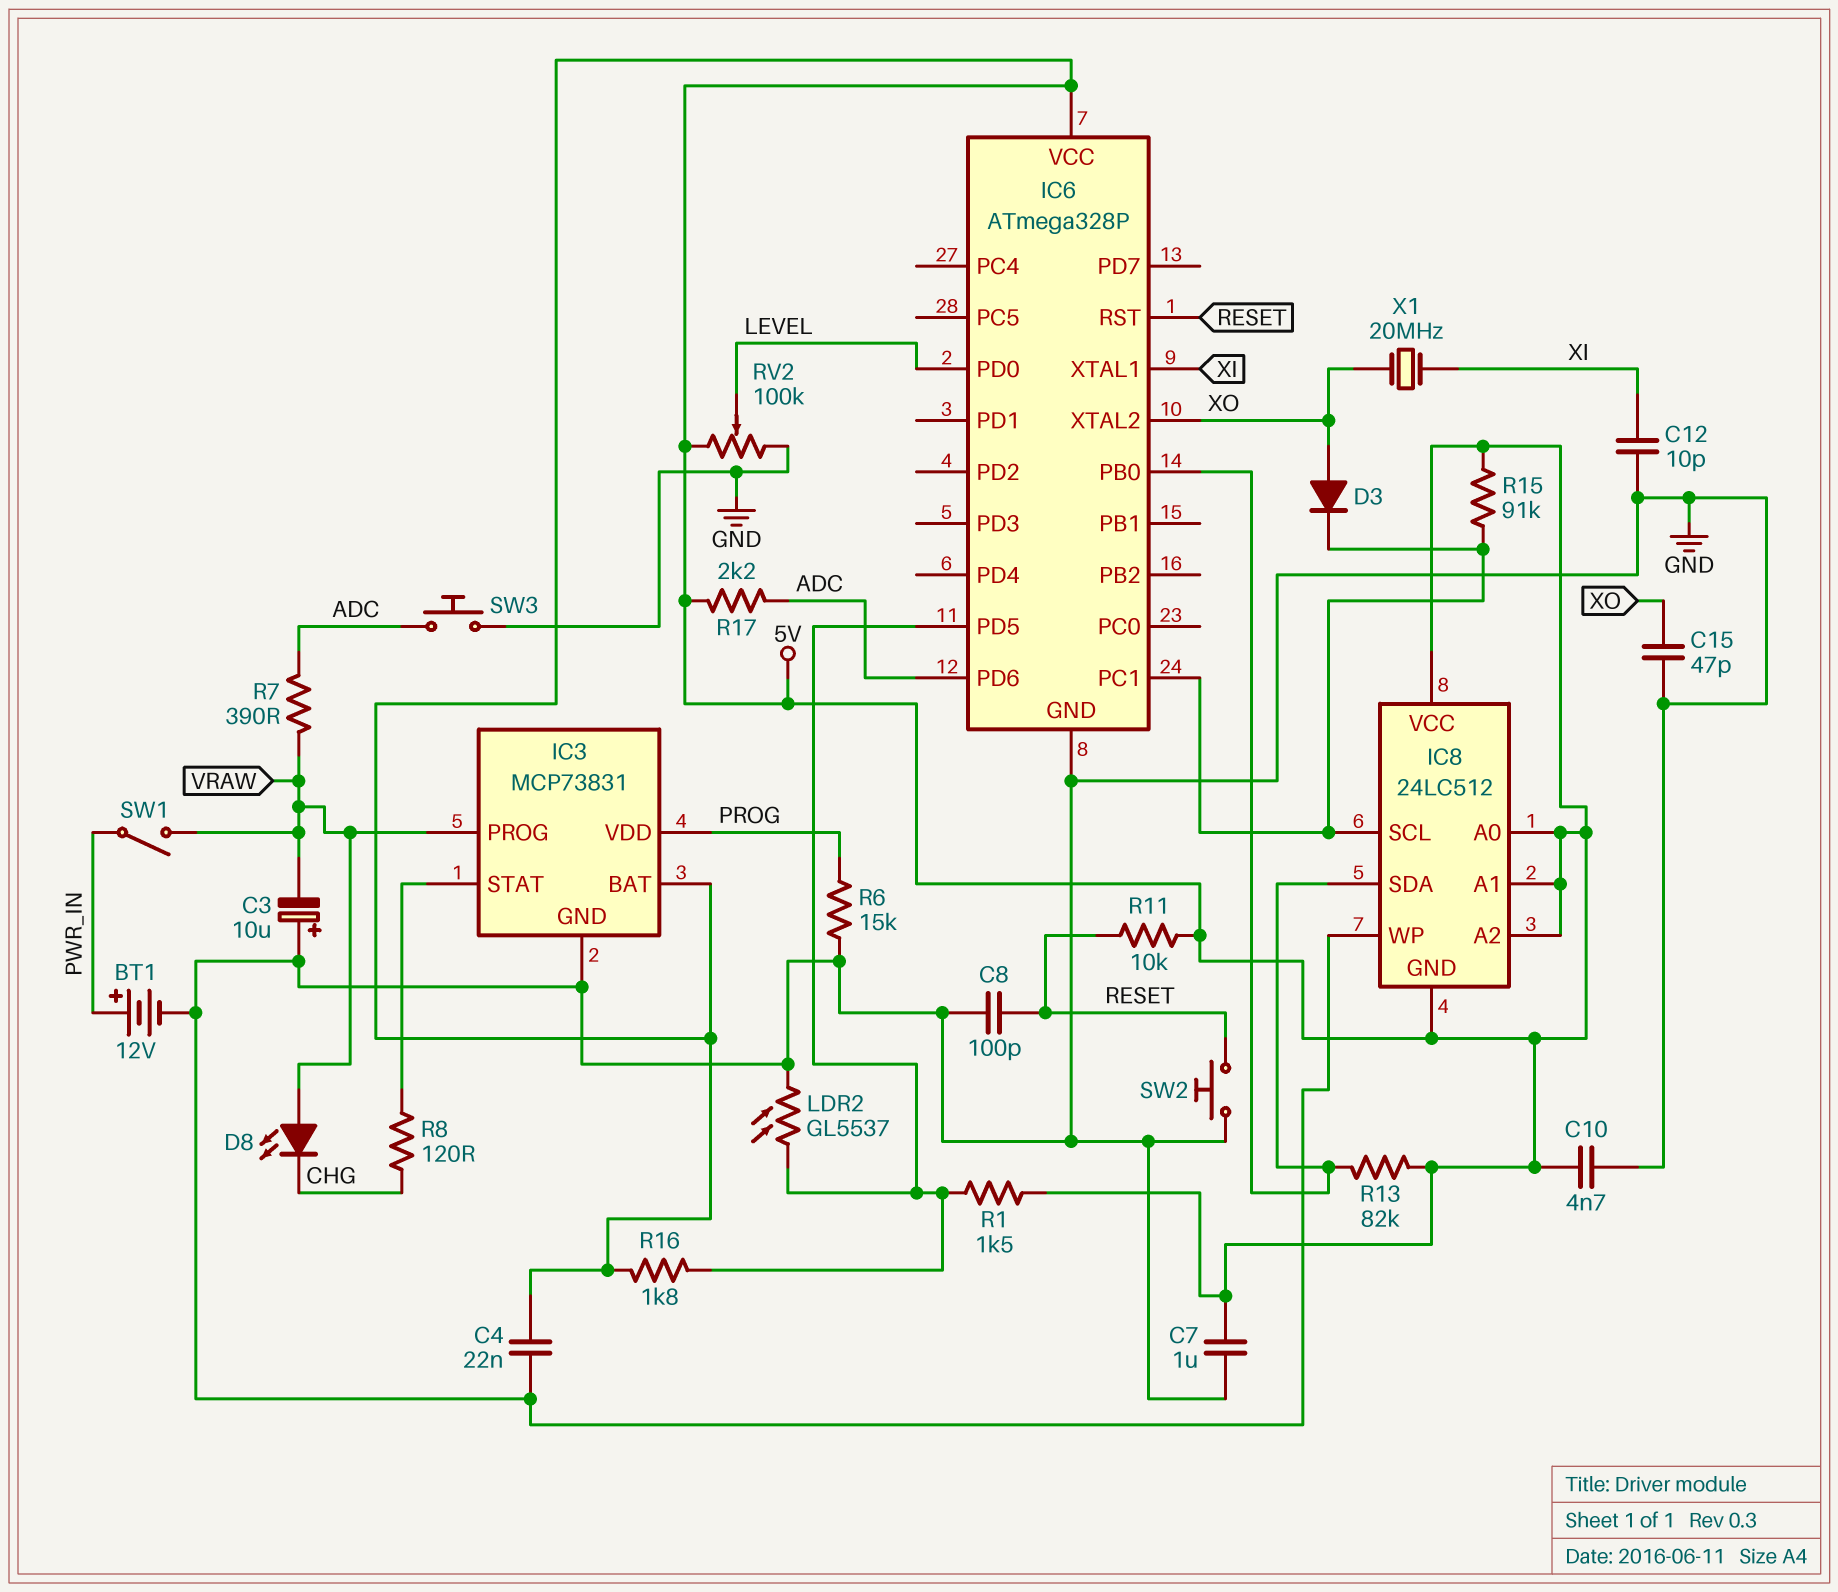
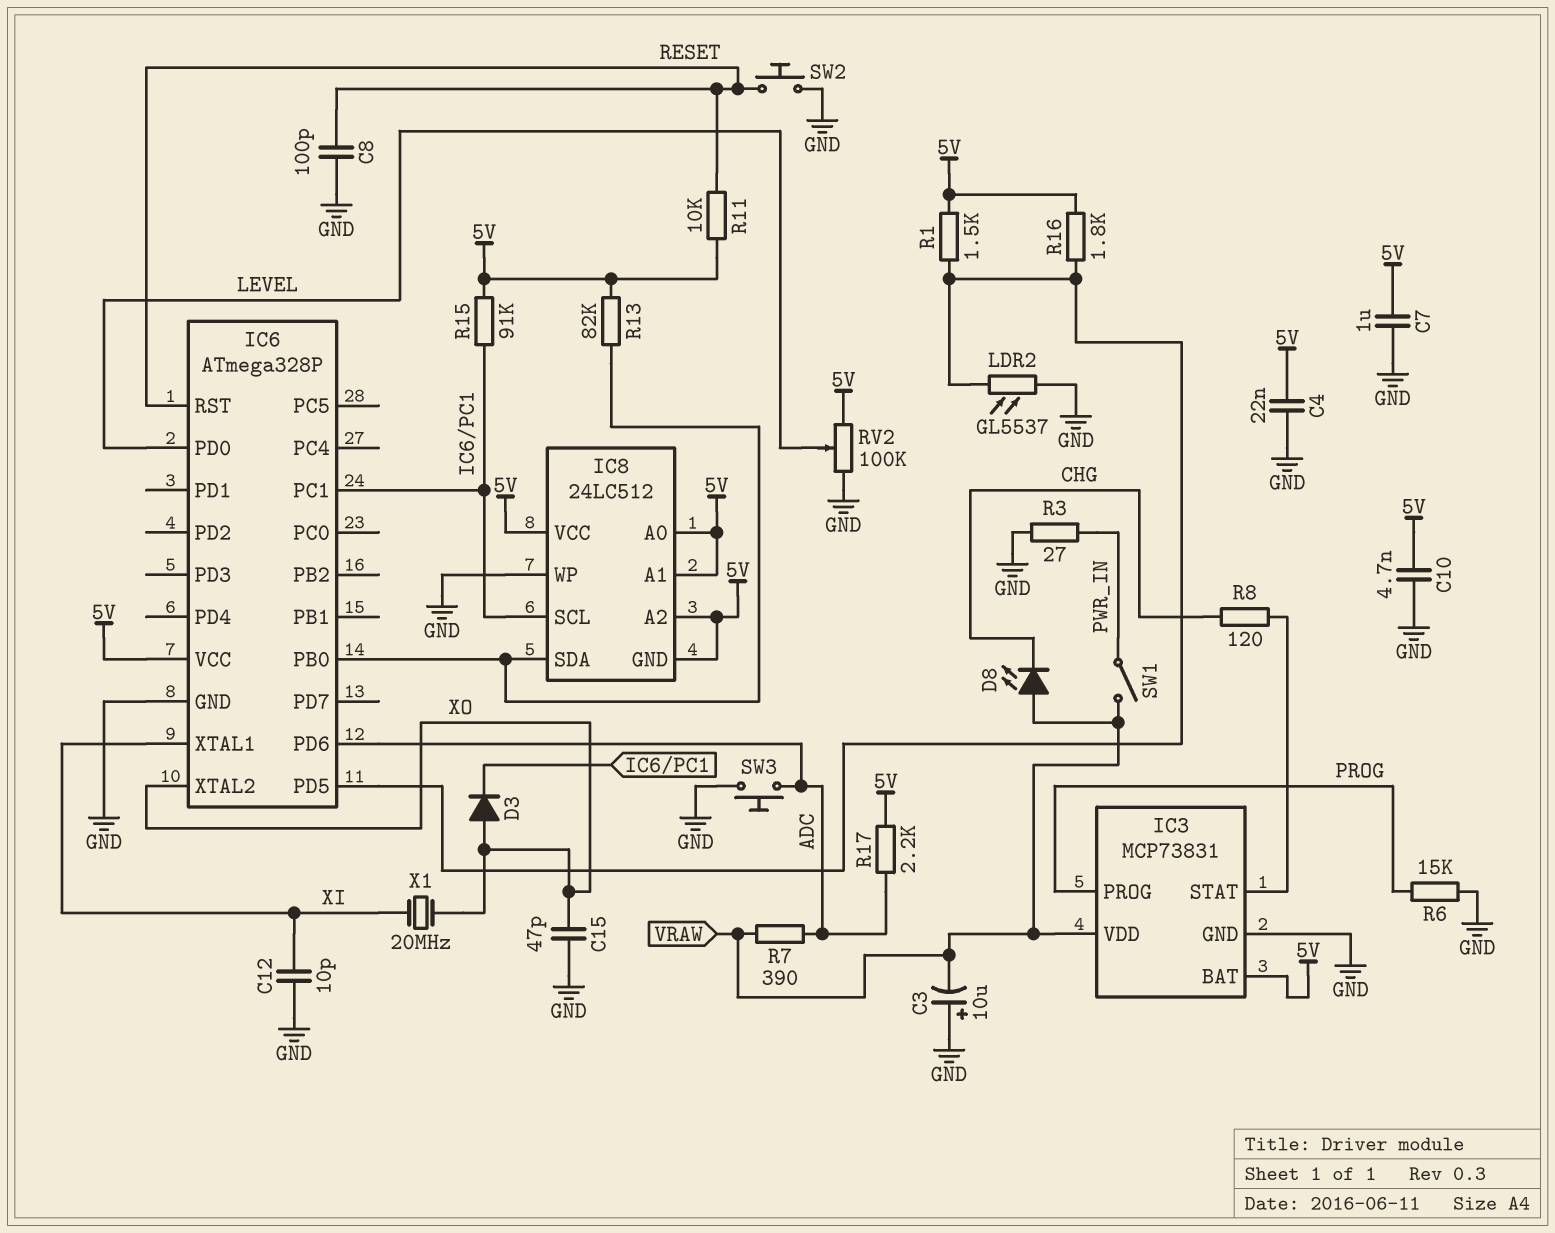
BT1: 12V (plus PWR_IN, minus GND) -> none
IC3 pin PROG: VRAW -> PROG
IC3 pin VDD: PROG -> VRAW
R3: none -> 27 (GND, PWR_IN)

